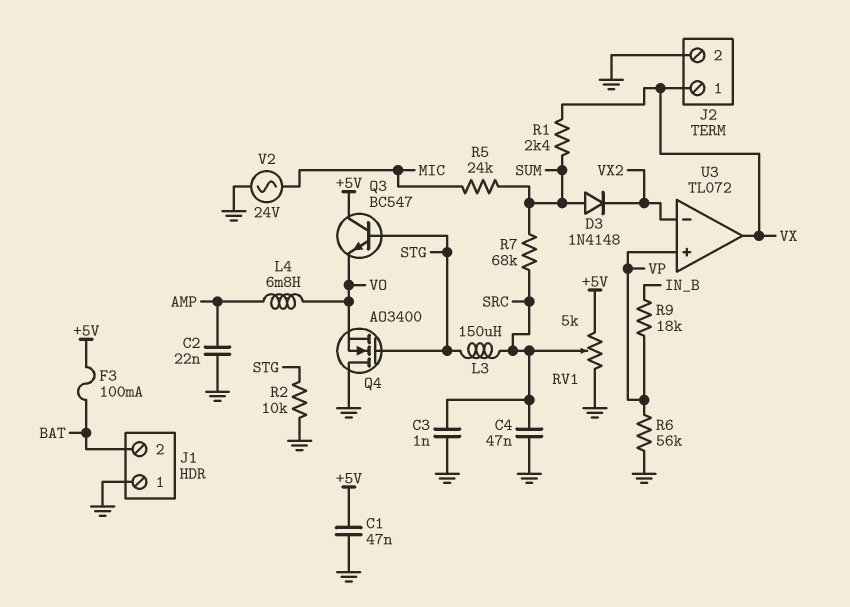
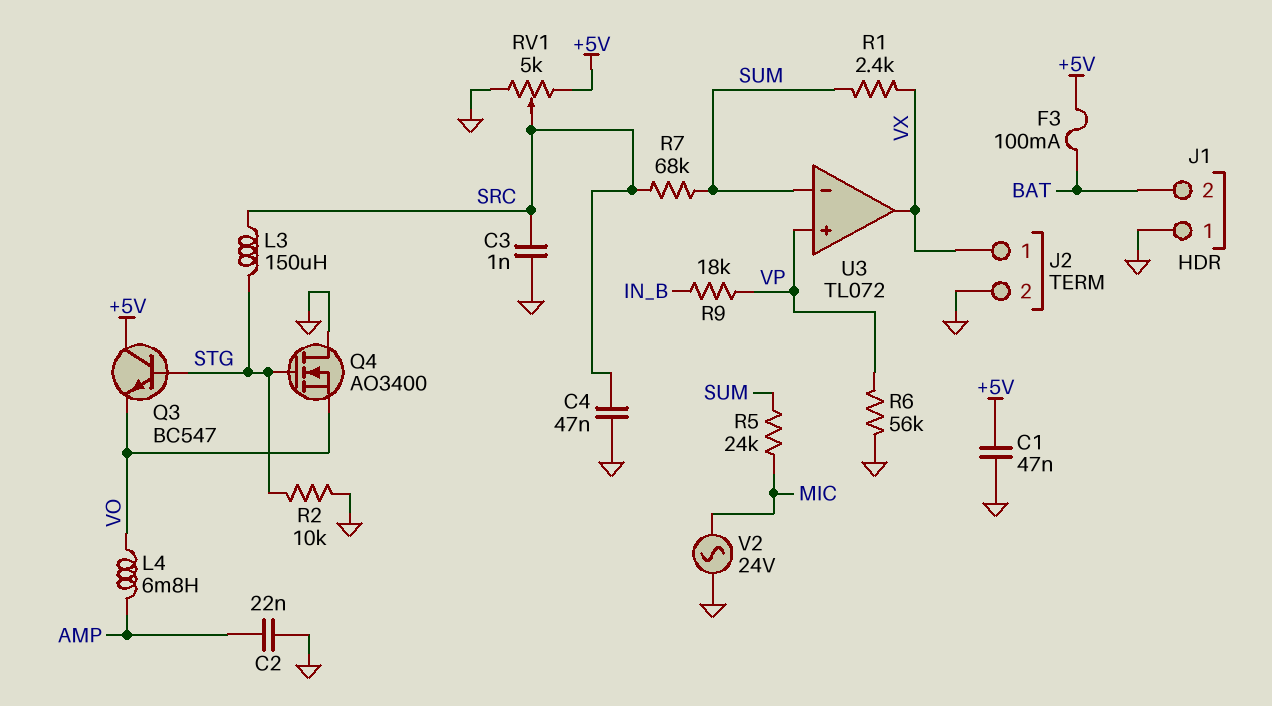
D3: diode 1N4148 (A SUM, K VX2) -> none
U3 pin in-: VX2 -> SUM

